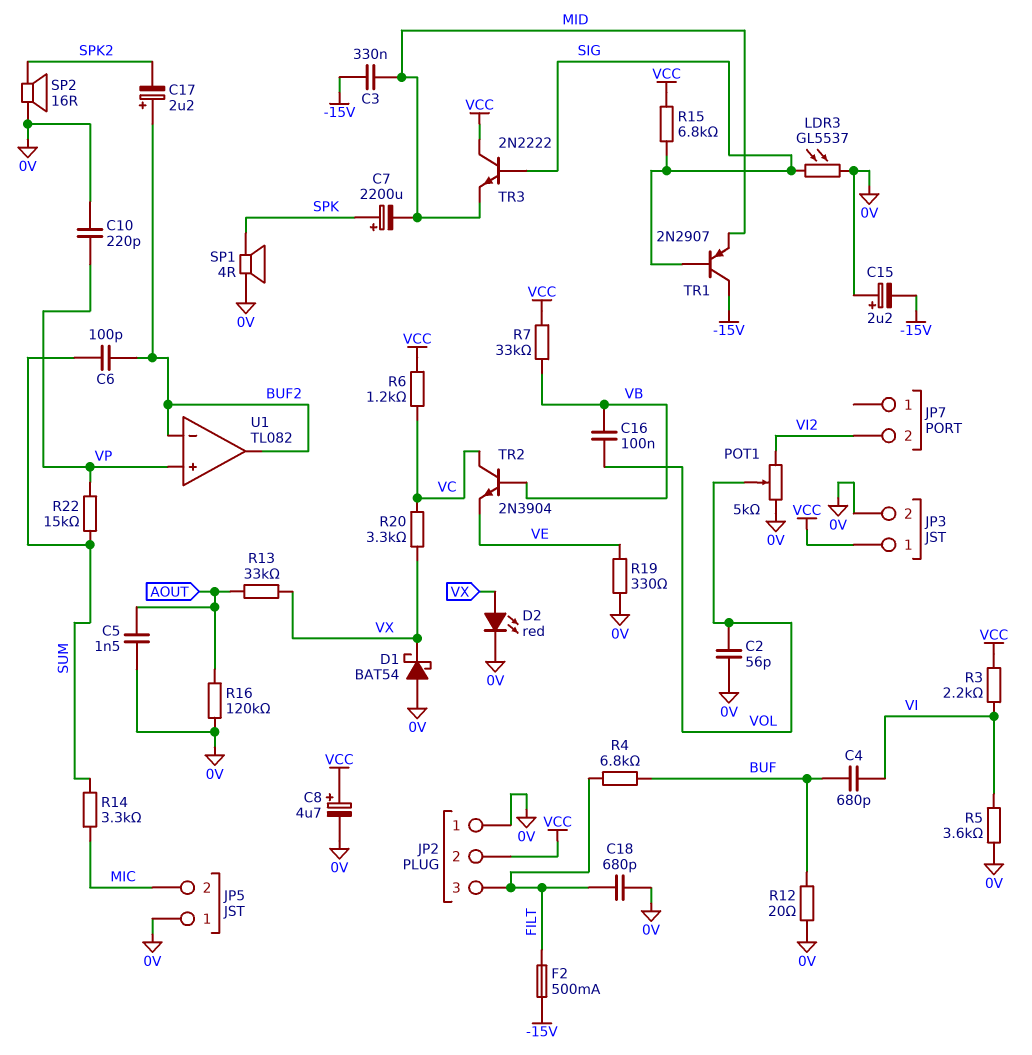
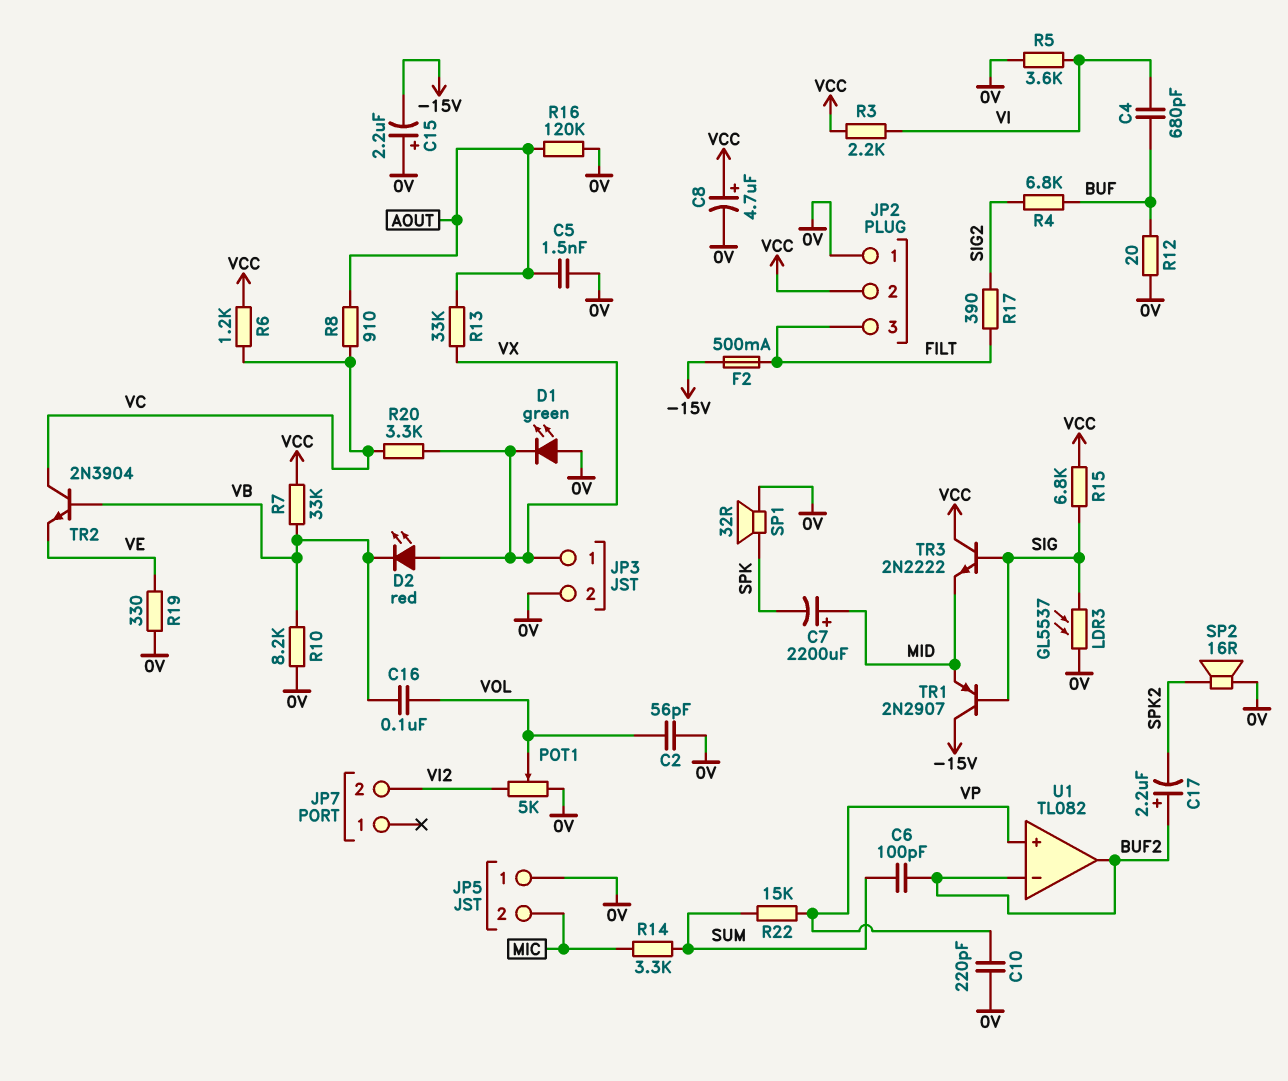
C3: 330nF (-15V, MID) -> none
C7: 2200uF (plus SPK, minus MID) -> 2200uF (plus MID, minus SPK)
C18: 680pF (0V, FILT) -> none
D1: schottky BAT54 (A 0V, K VX) -> LED green (A 0V, K VX)
D2: LED red (A VX, K 0V) -> LED red (A VX, K VB)
JP3 pin 1: VCC -> VX
R4: 6.8k (BUF, FILT) -> 6.8k (BUF, SIG2)
R8: none -> 910 (AOUT, VC)
R10: none -> 8.2k (0V, VB)
R17: none -> 390 (FILT, SIG2)
SP1: speaker 4R (0V, SPK) -> speaker 32R (0V, SPK)

